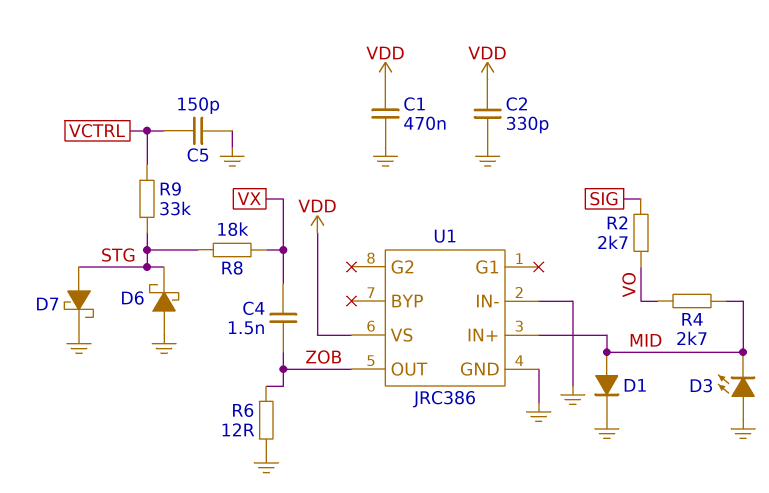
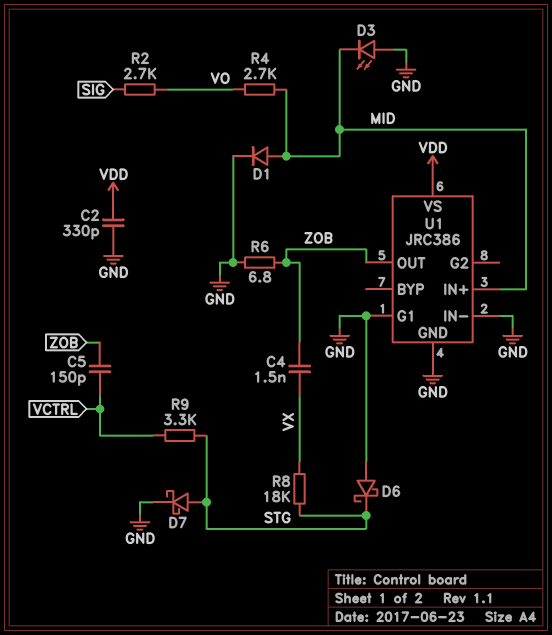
C1: 470nF (GND, VDD) -> none
C5: 150pF (GND, VCTRL) -> 150pF (VCTRL, ZOB)
R6: 12 (GND, ZOB) -> 6.8 (GND, ZOB)
R9: 33k (STG, VCTRL) -> 3.3k (STG, VCTRL)
U1 pin G1: none -> GND

